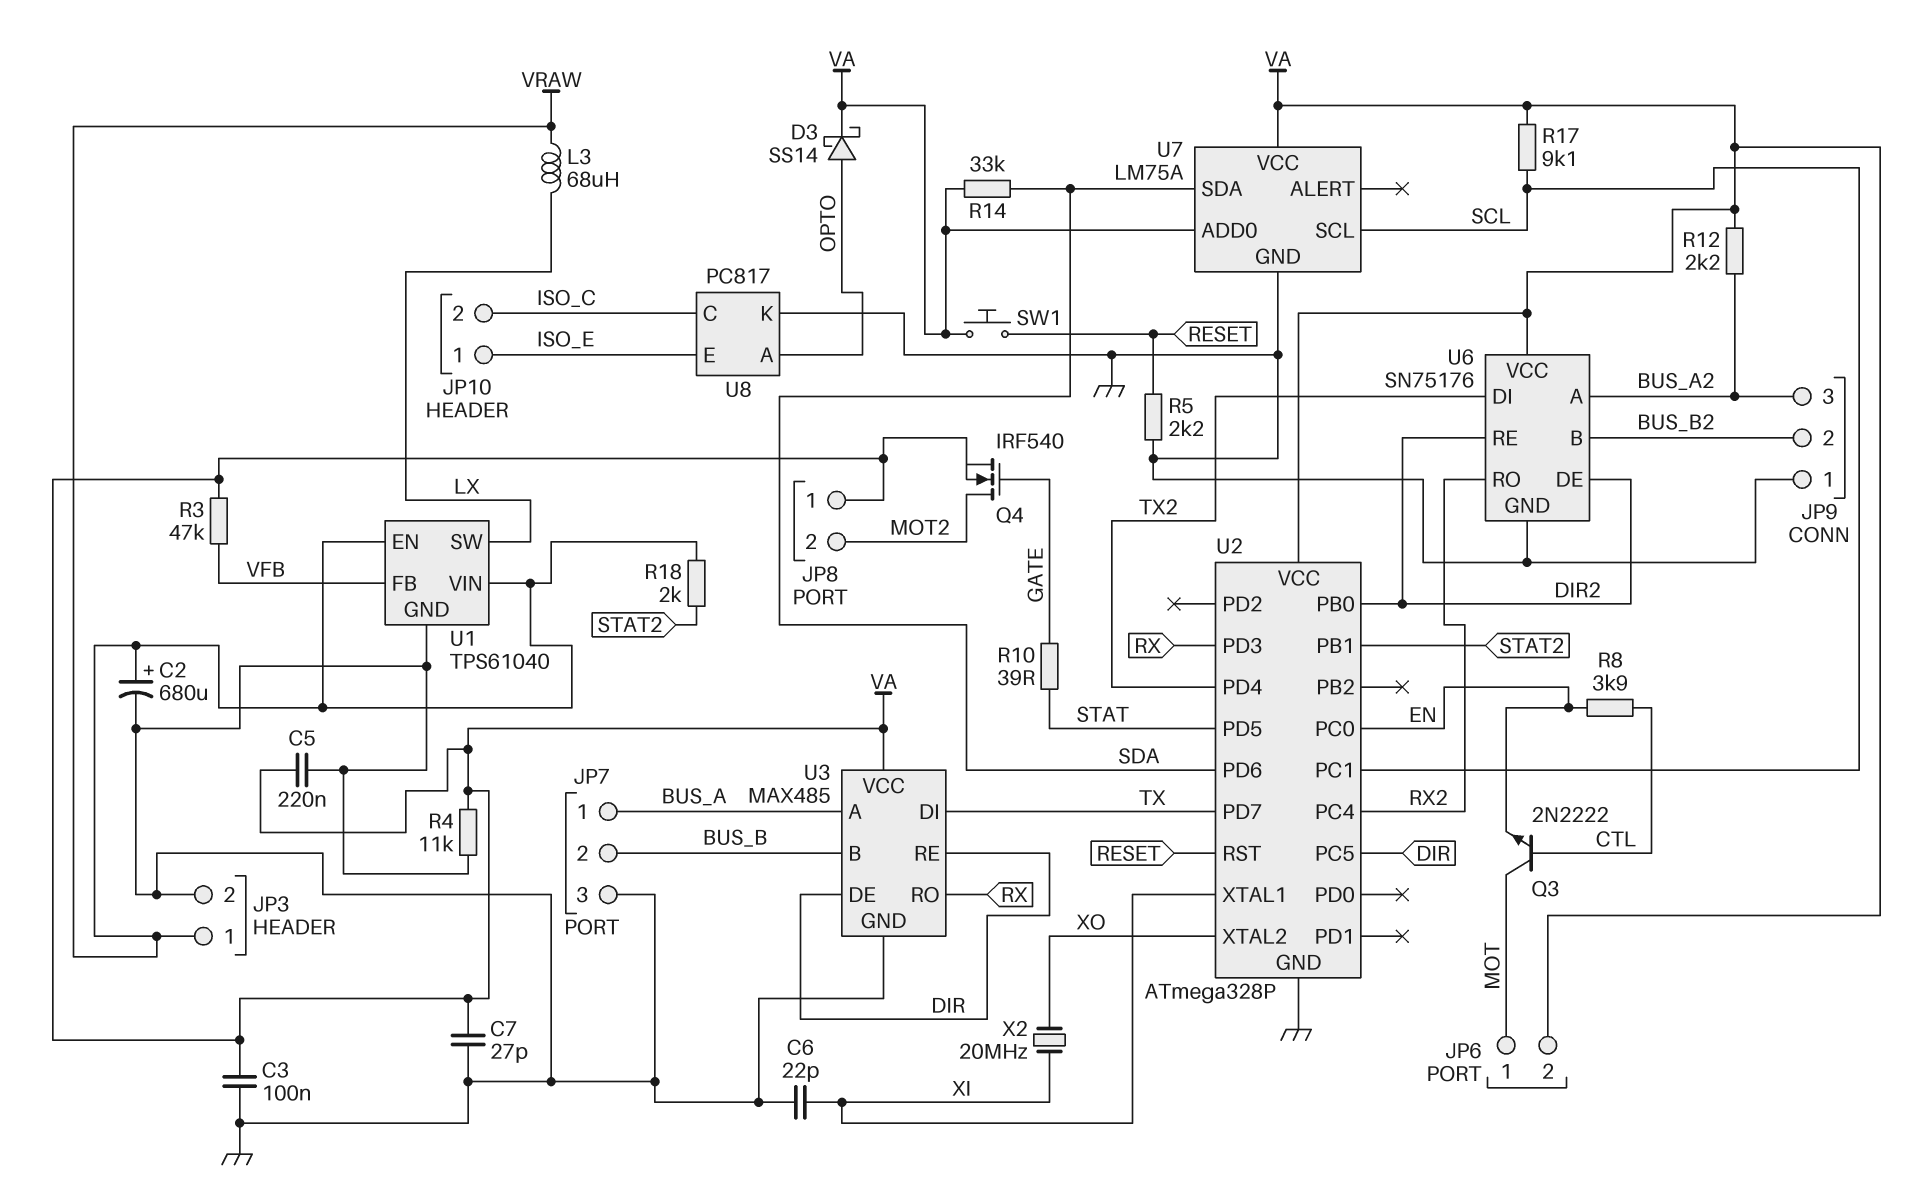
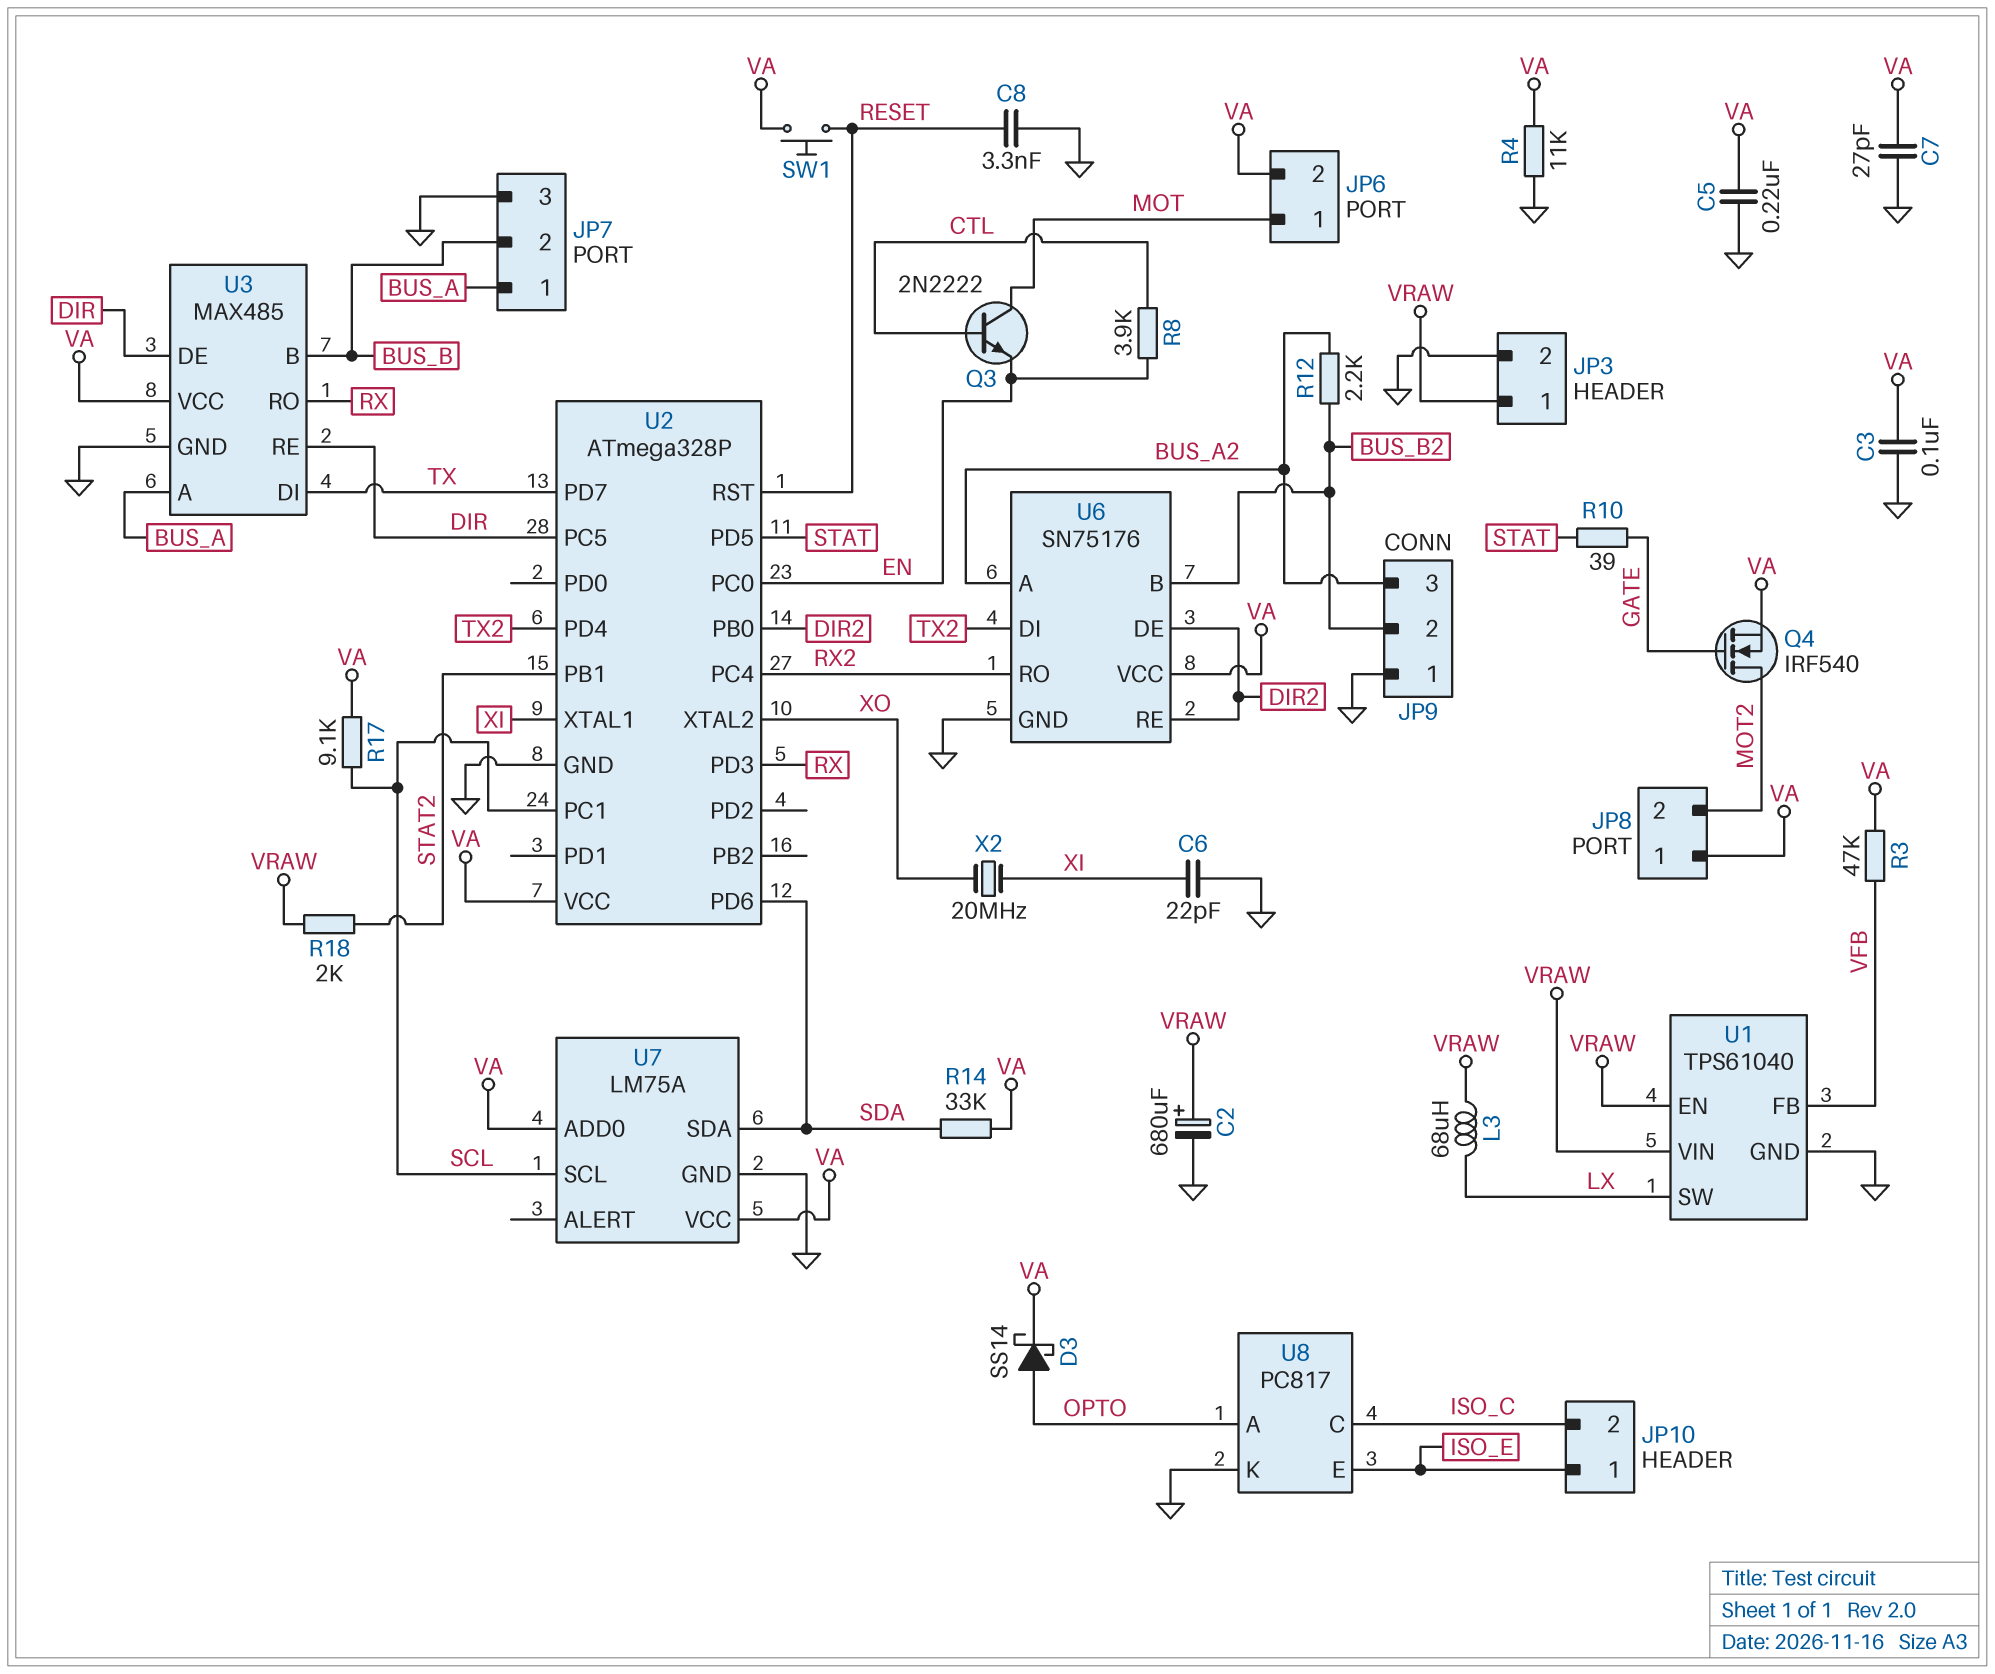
C8: none -> 3.3nF (GND, RESET)
R5: 2.2k (GND, RESET) -> none
R12: 2.2k (BUS_A2, VA) -> 2.2k (BUS_A2, BUS_B2)

